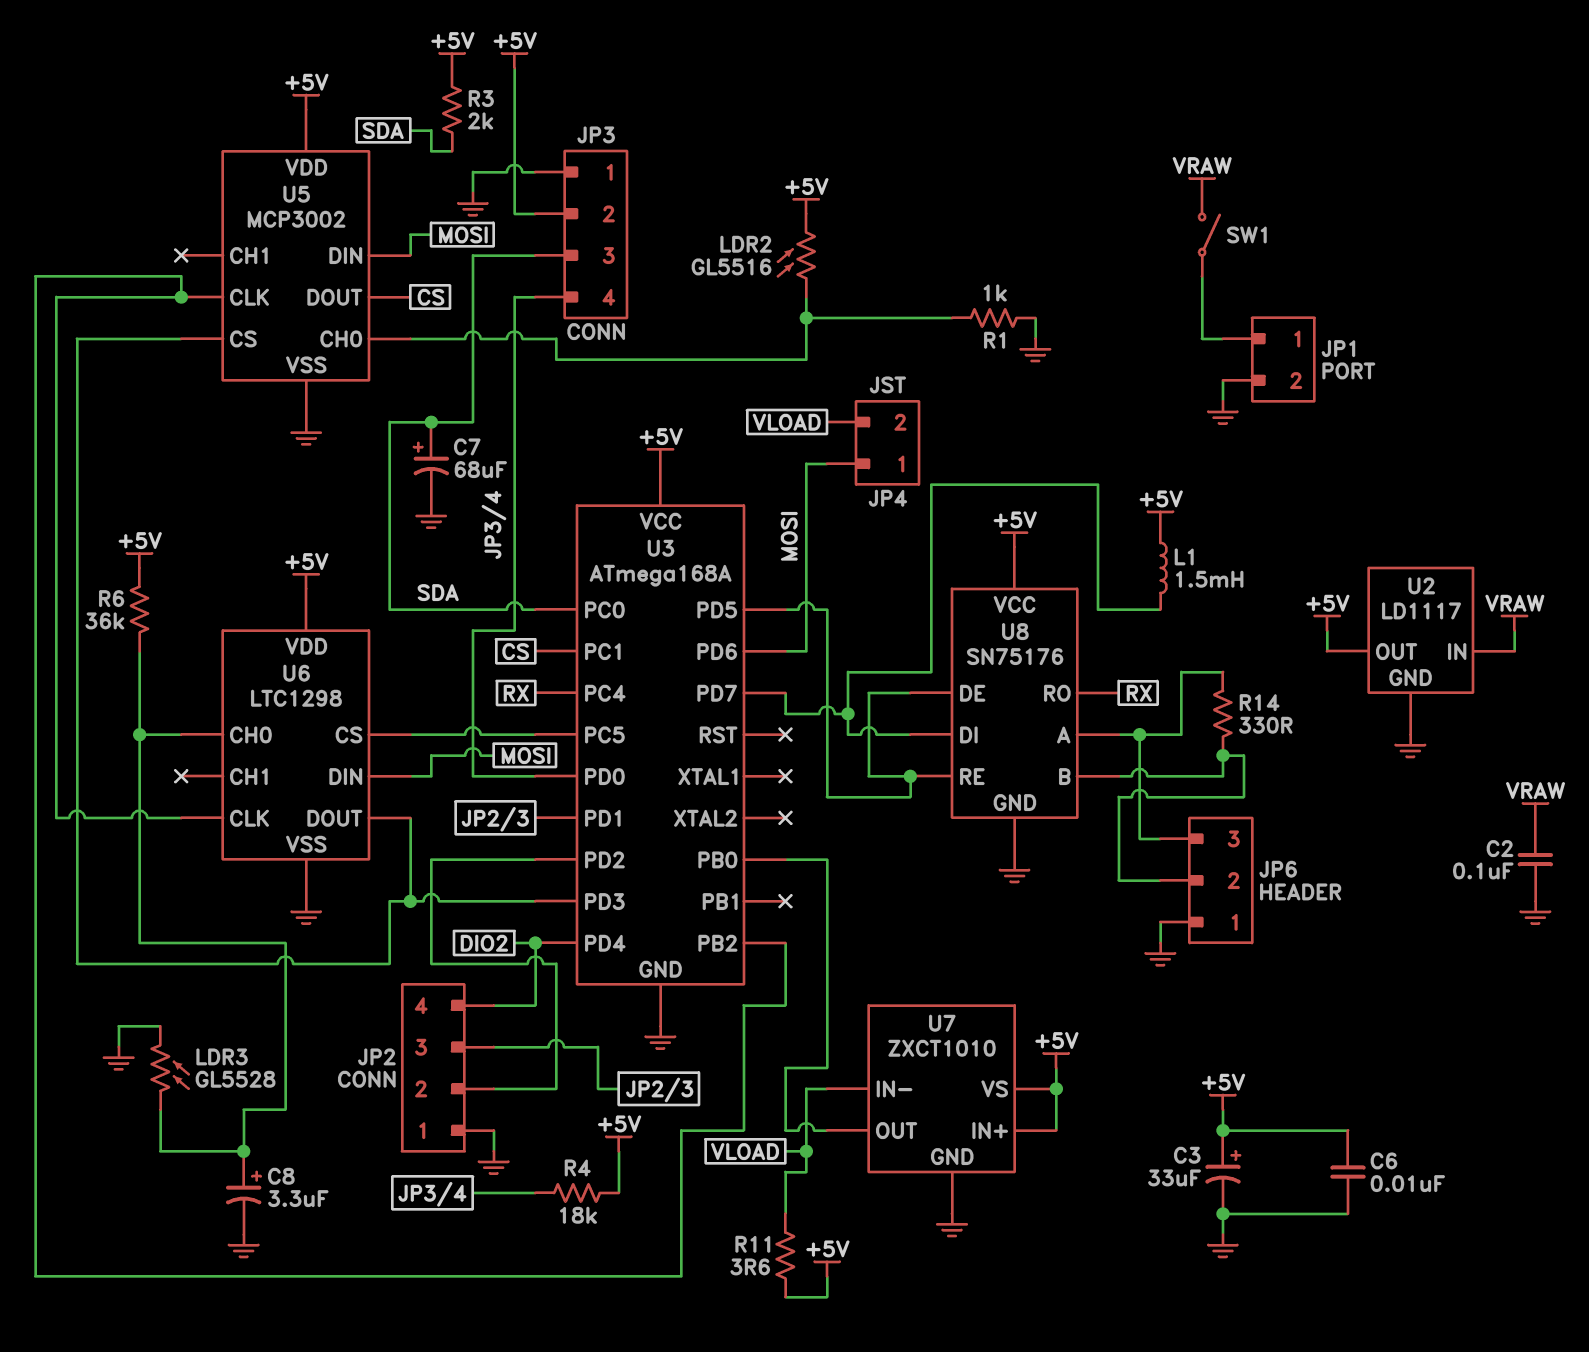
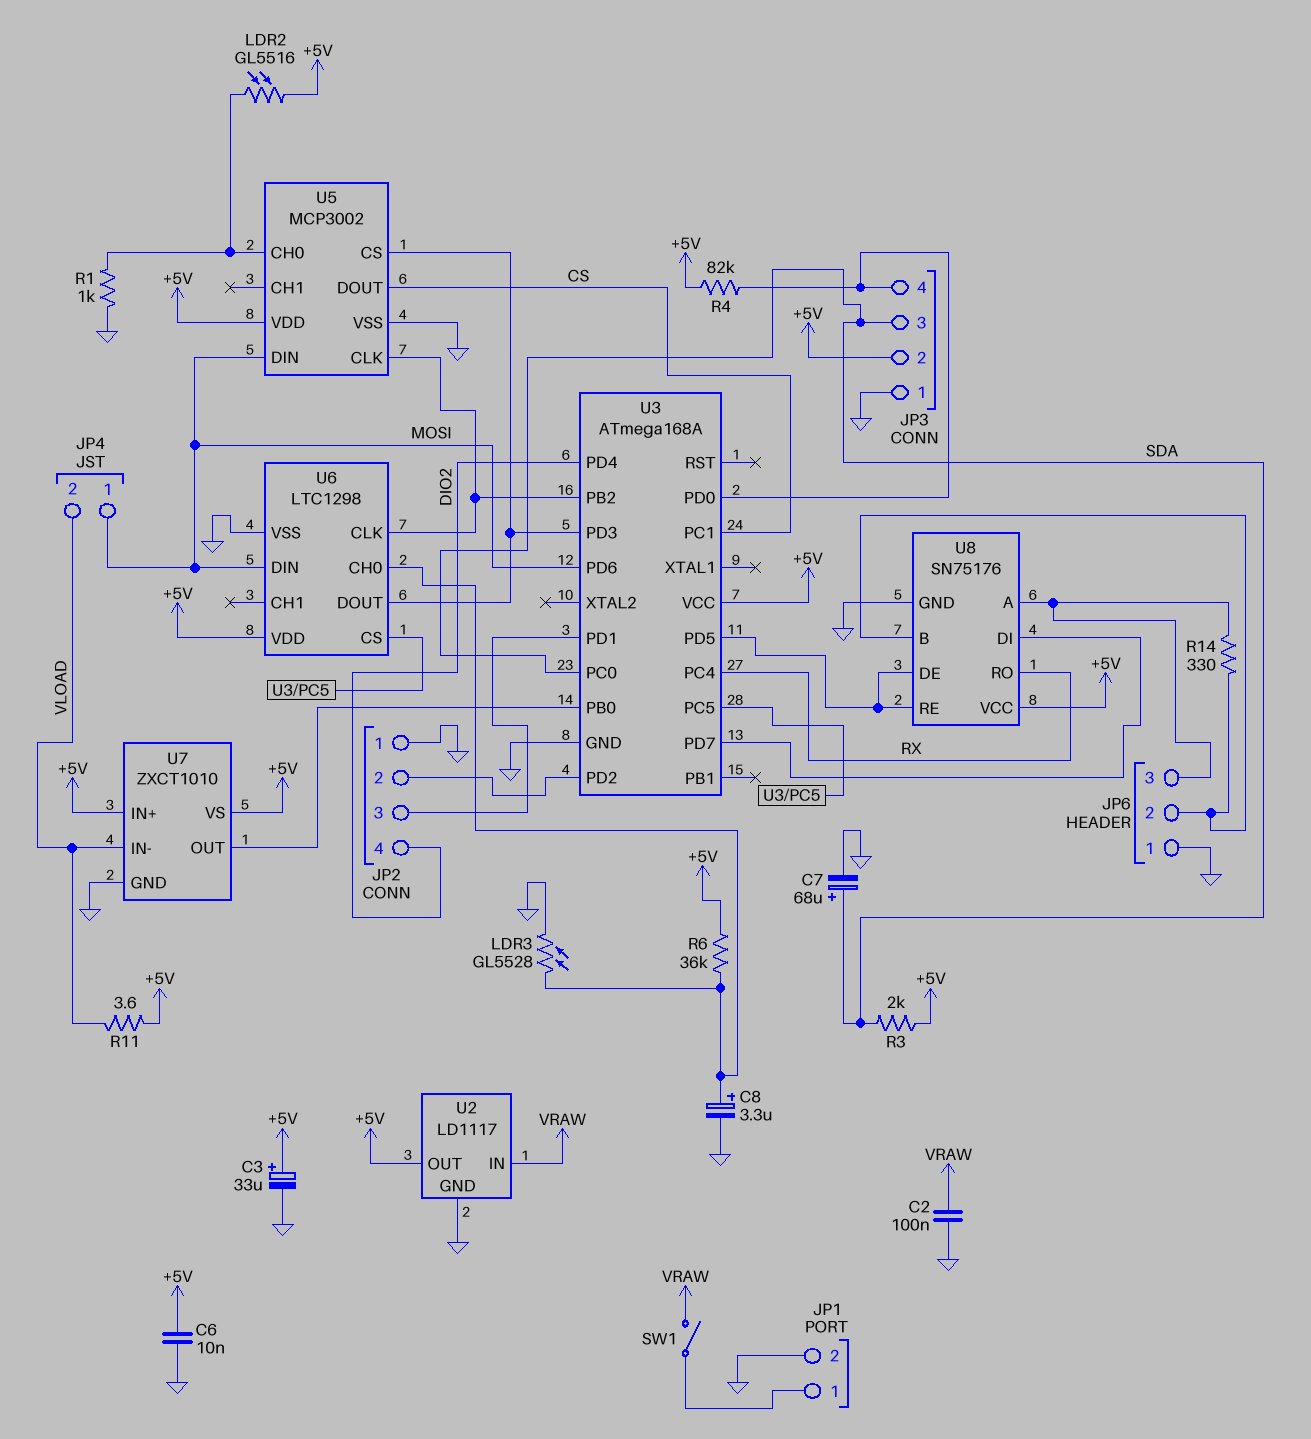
L1: 1.5mH (+5V, U3/PD7) -> none
R4: 18k (+5V, JP3/4) -> 82k (+5V, JP3/4)

